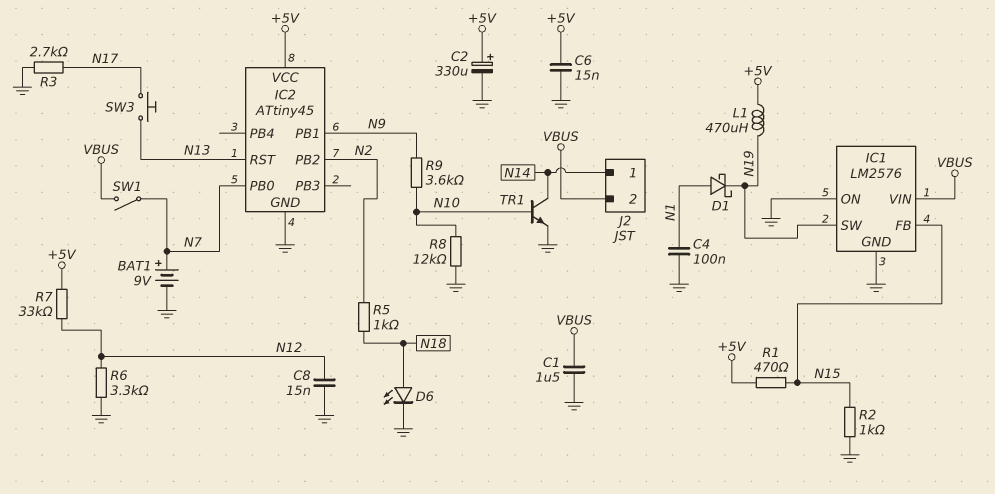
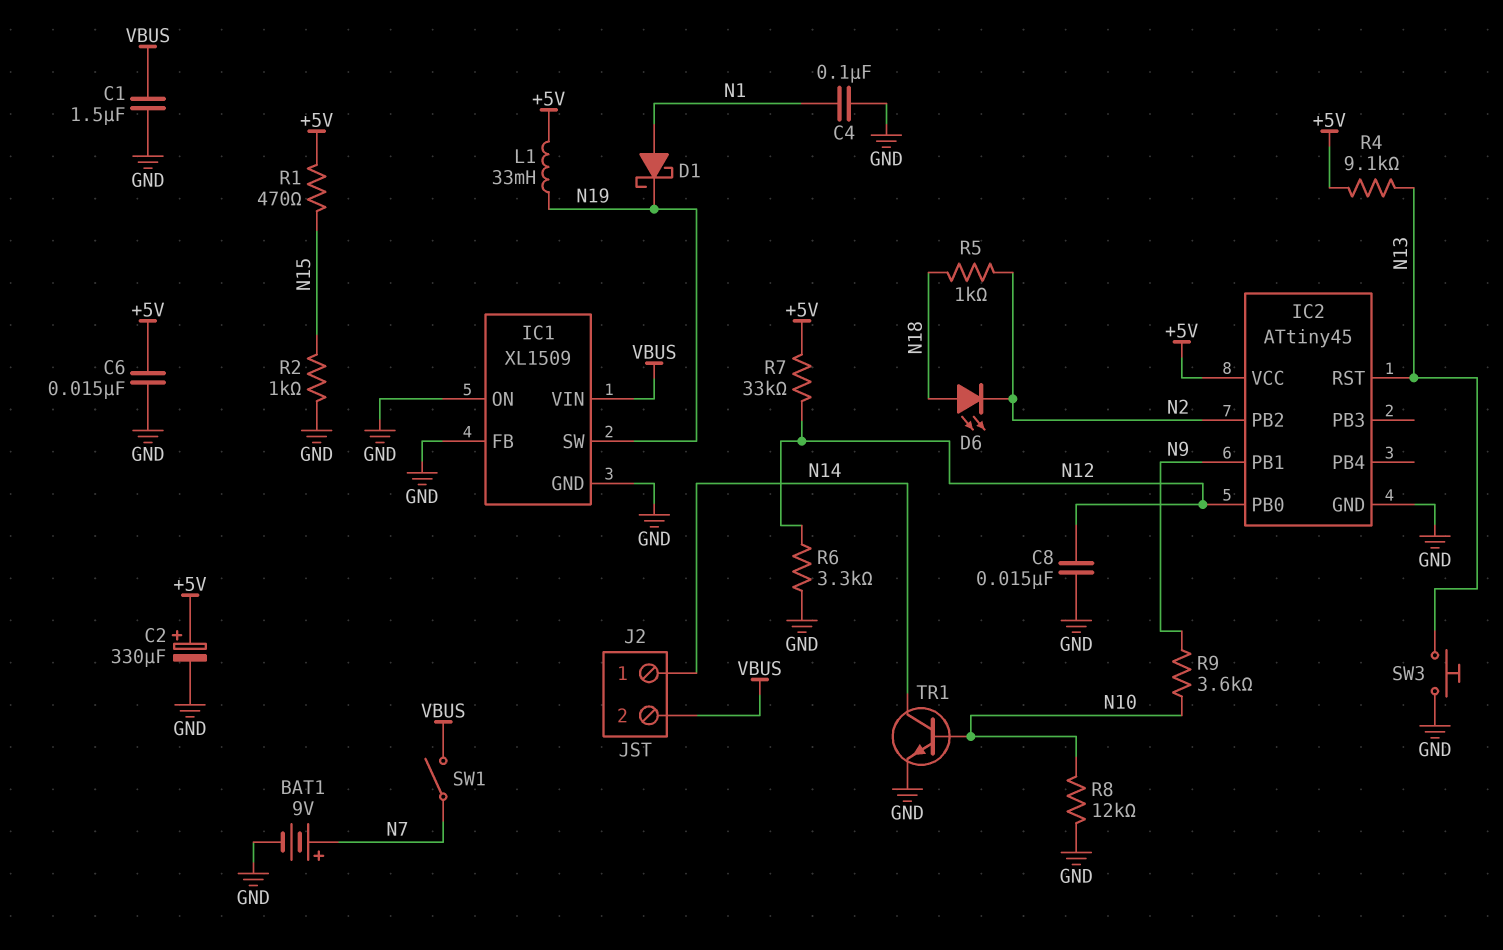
D6: LED (A N18, K GND) -> LED (A N18, K N2)
IC1: LM2576 -> XL1509
IC1 pin FB: N15 -> GND
IC2 pin PB0: N7 -> N12
L1: 470uH (+5V, N19) -> 33mH (+5V, N19)
R3: 2.7k (GND, N17) -> none
R4: none -> 9.1k (+5V, N13)
SW3: button (N13, N17) -> button (GND, N13)

